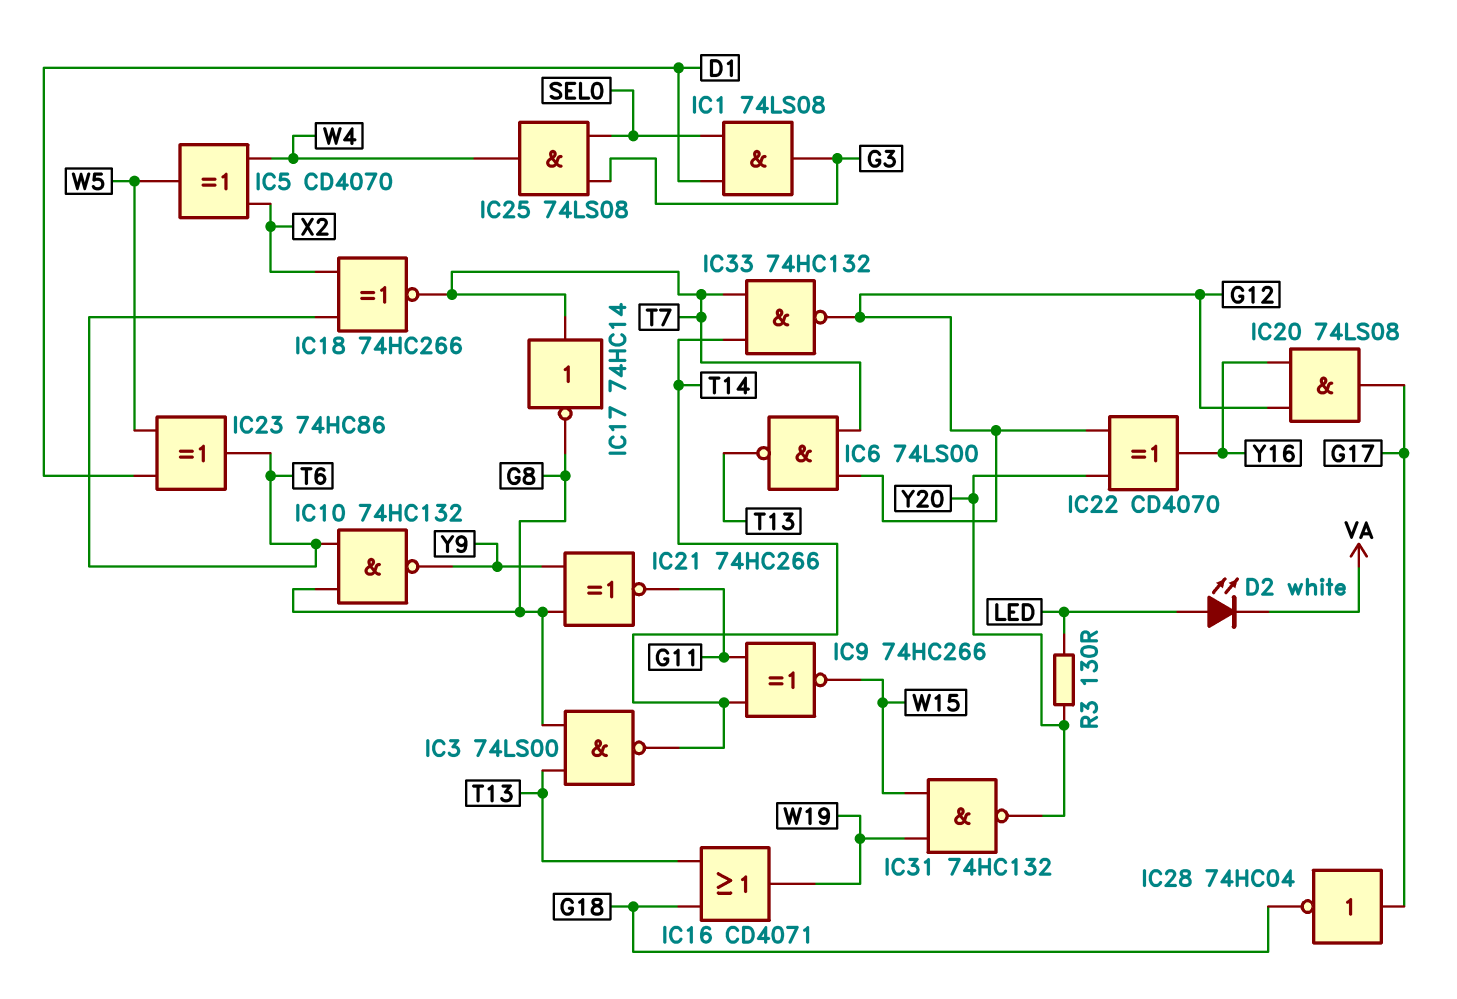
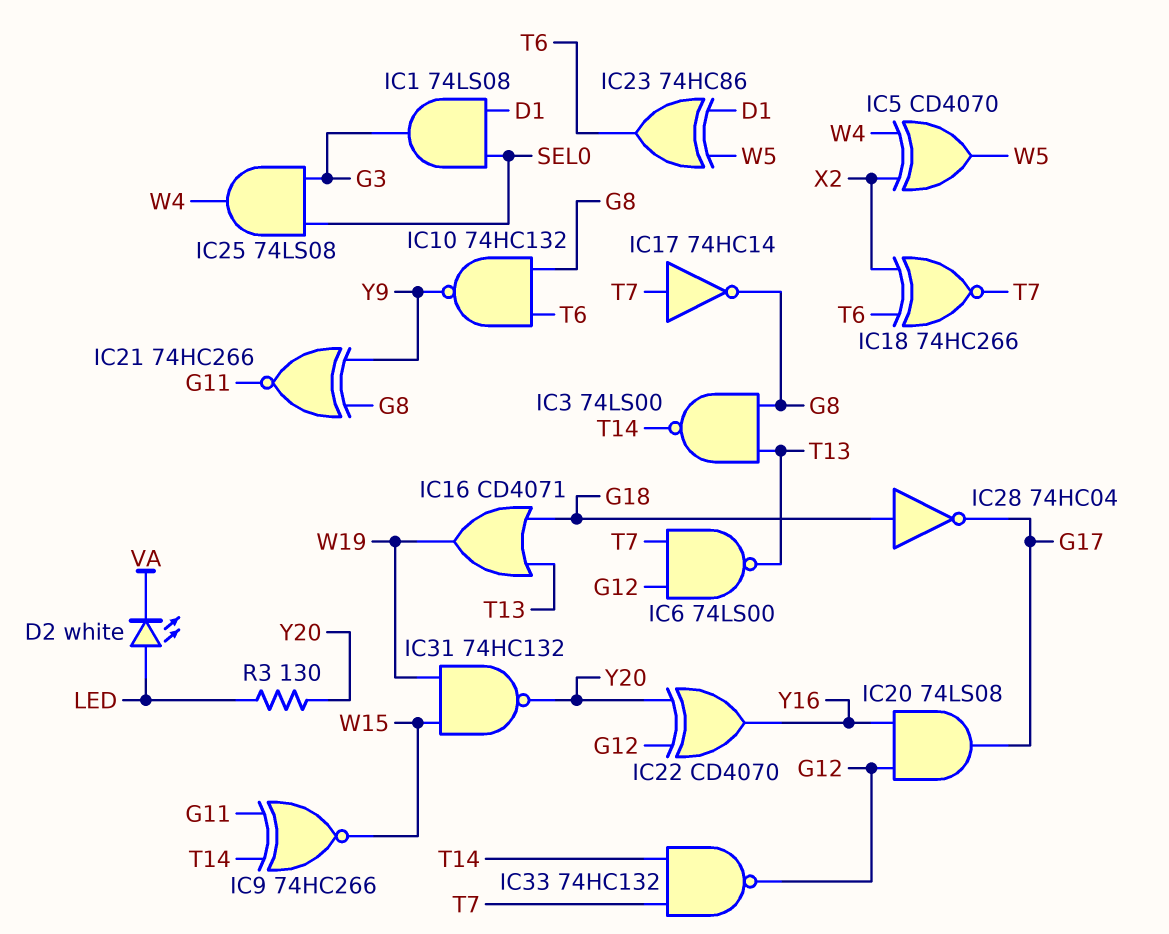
IC28: NOT 74HC04 (in G17, out G18) -> NOT 74HC04 (in G18, out G17)

